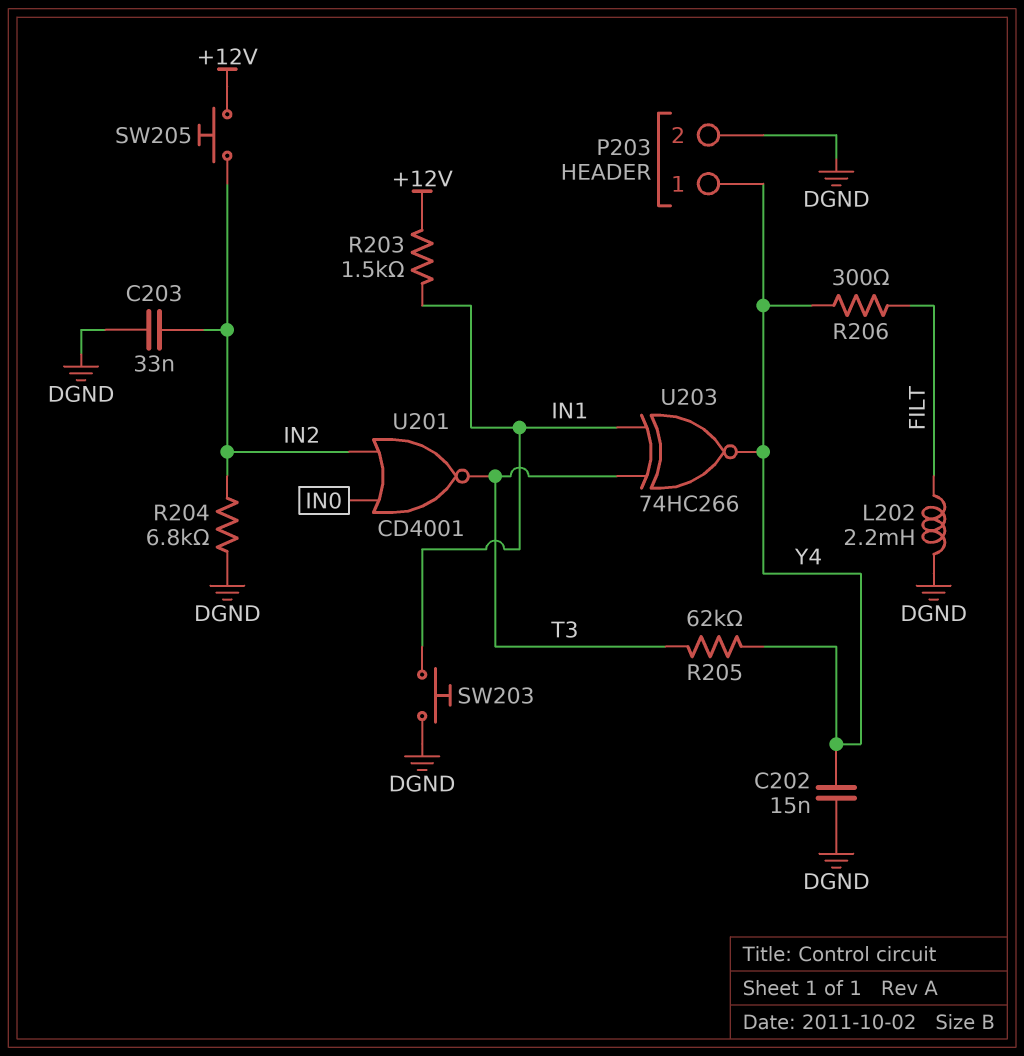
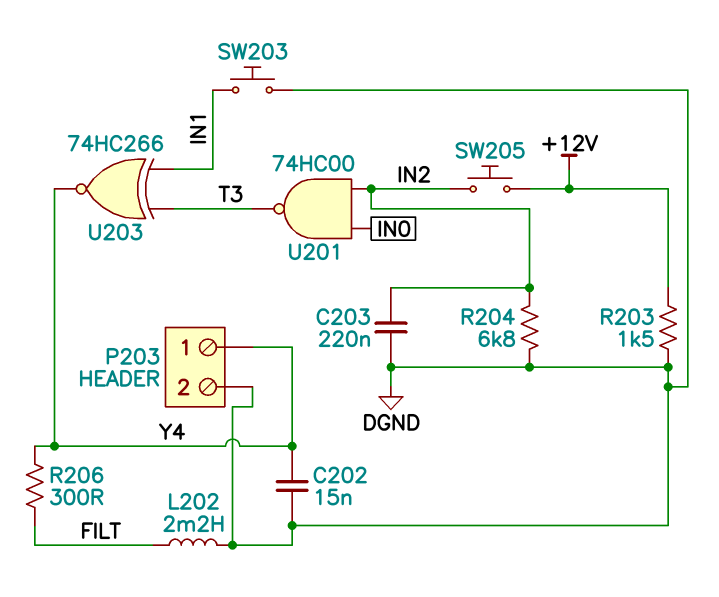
C203: 33nF (DGND, IN2) -> 220nF (DGND, IN2)
R203: 1.5k (+12V, IN1) -> 1.5k (+12V, DGND)
R205: 62k (T3, Y4) -> none
U201: NOR CD4001 (in IN0, in IN2, out T3) -> NAND 74HC00 (in IN0, in IN2, out T3)

